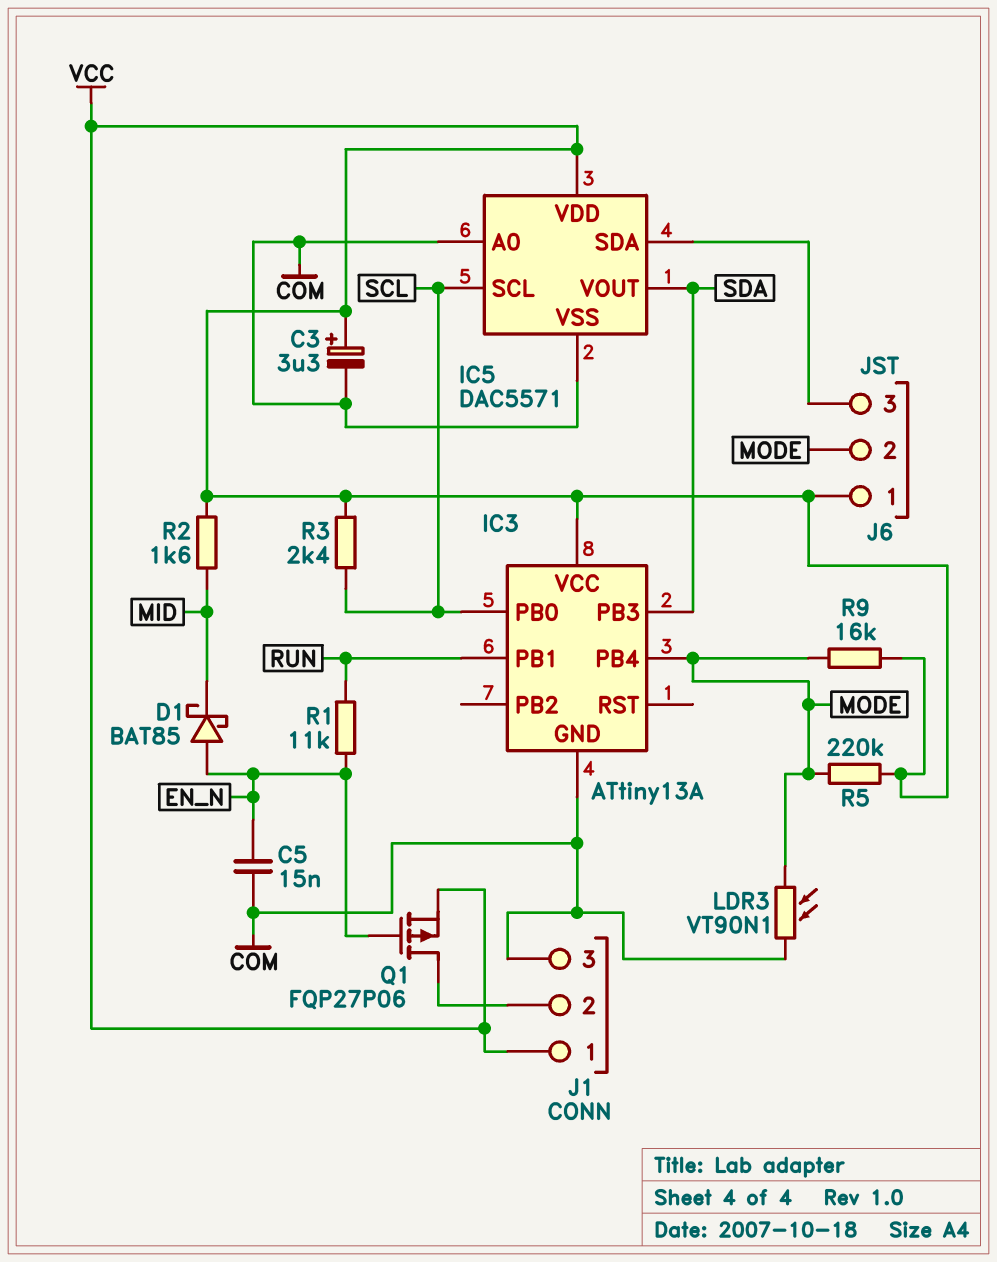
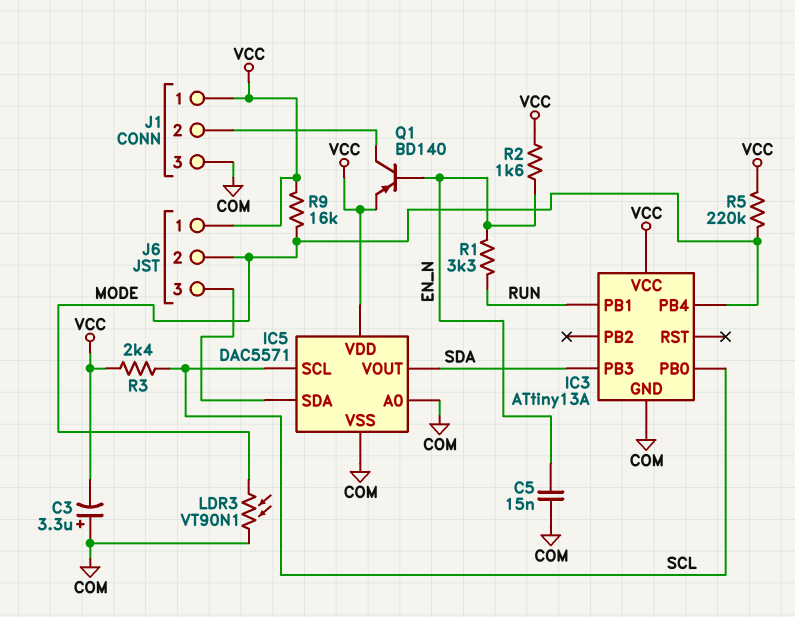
C3: 3.3uF (plus VCC, minus COM) -> 3.3uF (plus COM, minus VCC)
D1: schottky BAT85 (A EN_N, K MID) -> none
Q1: PMOS FQP27P06 (G EN_N, D J1/2, S VCC) -> PNP BD140 (B EN_N, C J1/2, E VCC)
R1: 11k (EN_N, RUN) -> 3.3k (EN_N, RUN)
R2: 1.6k (MID, VCC) -> 1.6k (EN_N, VCC)

